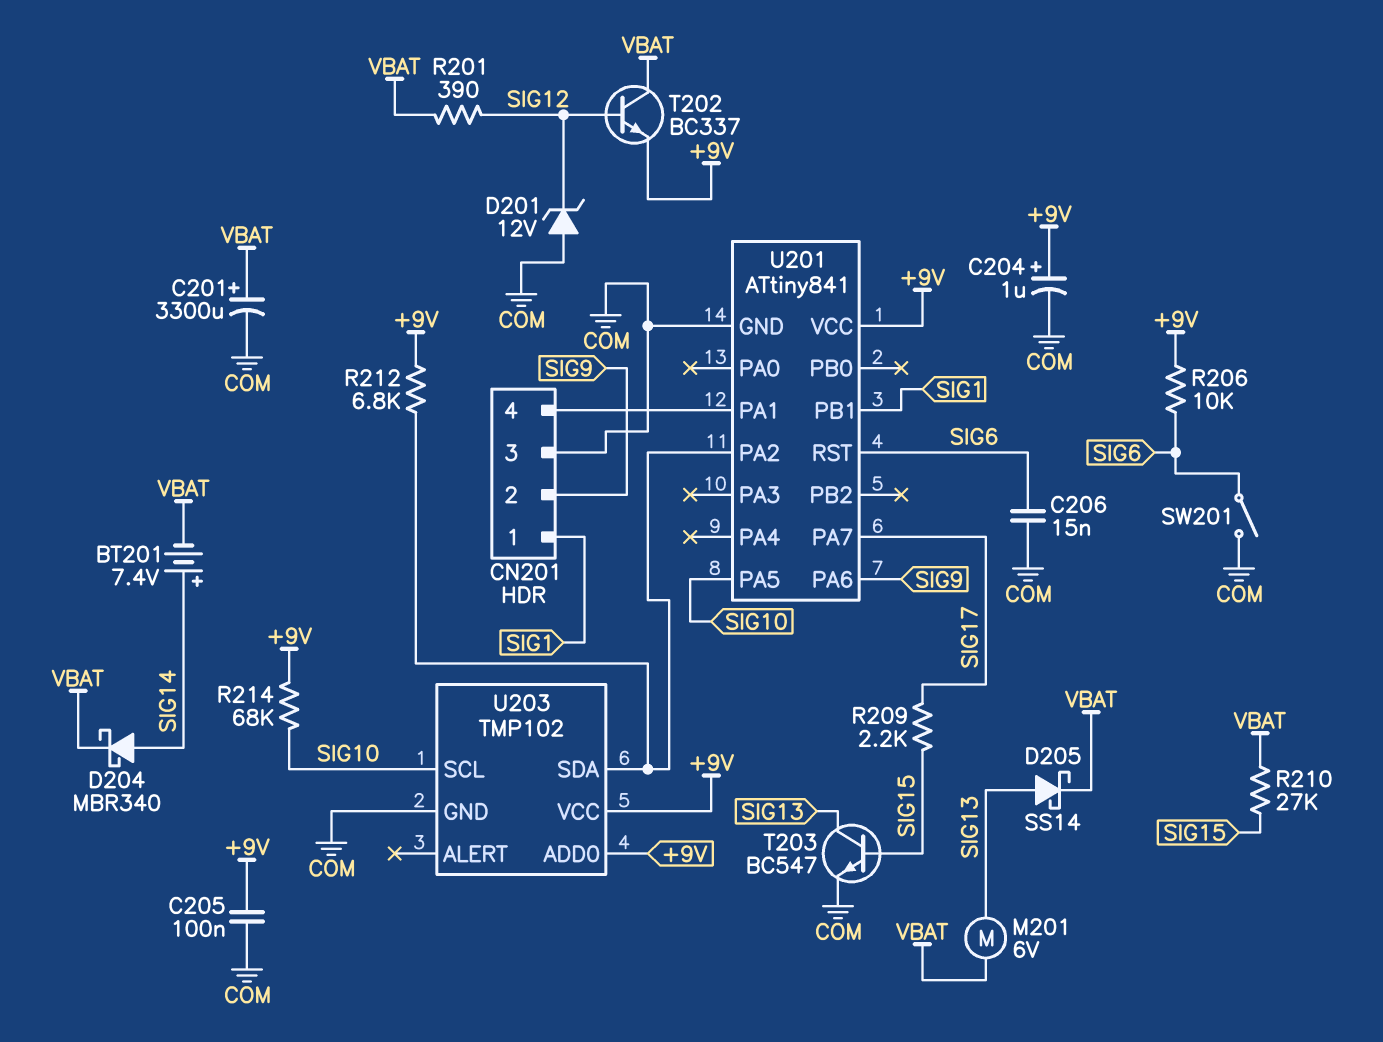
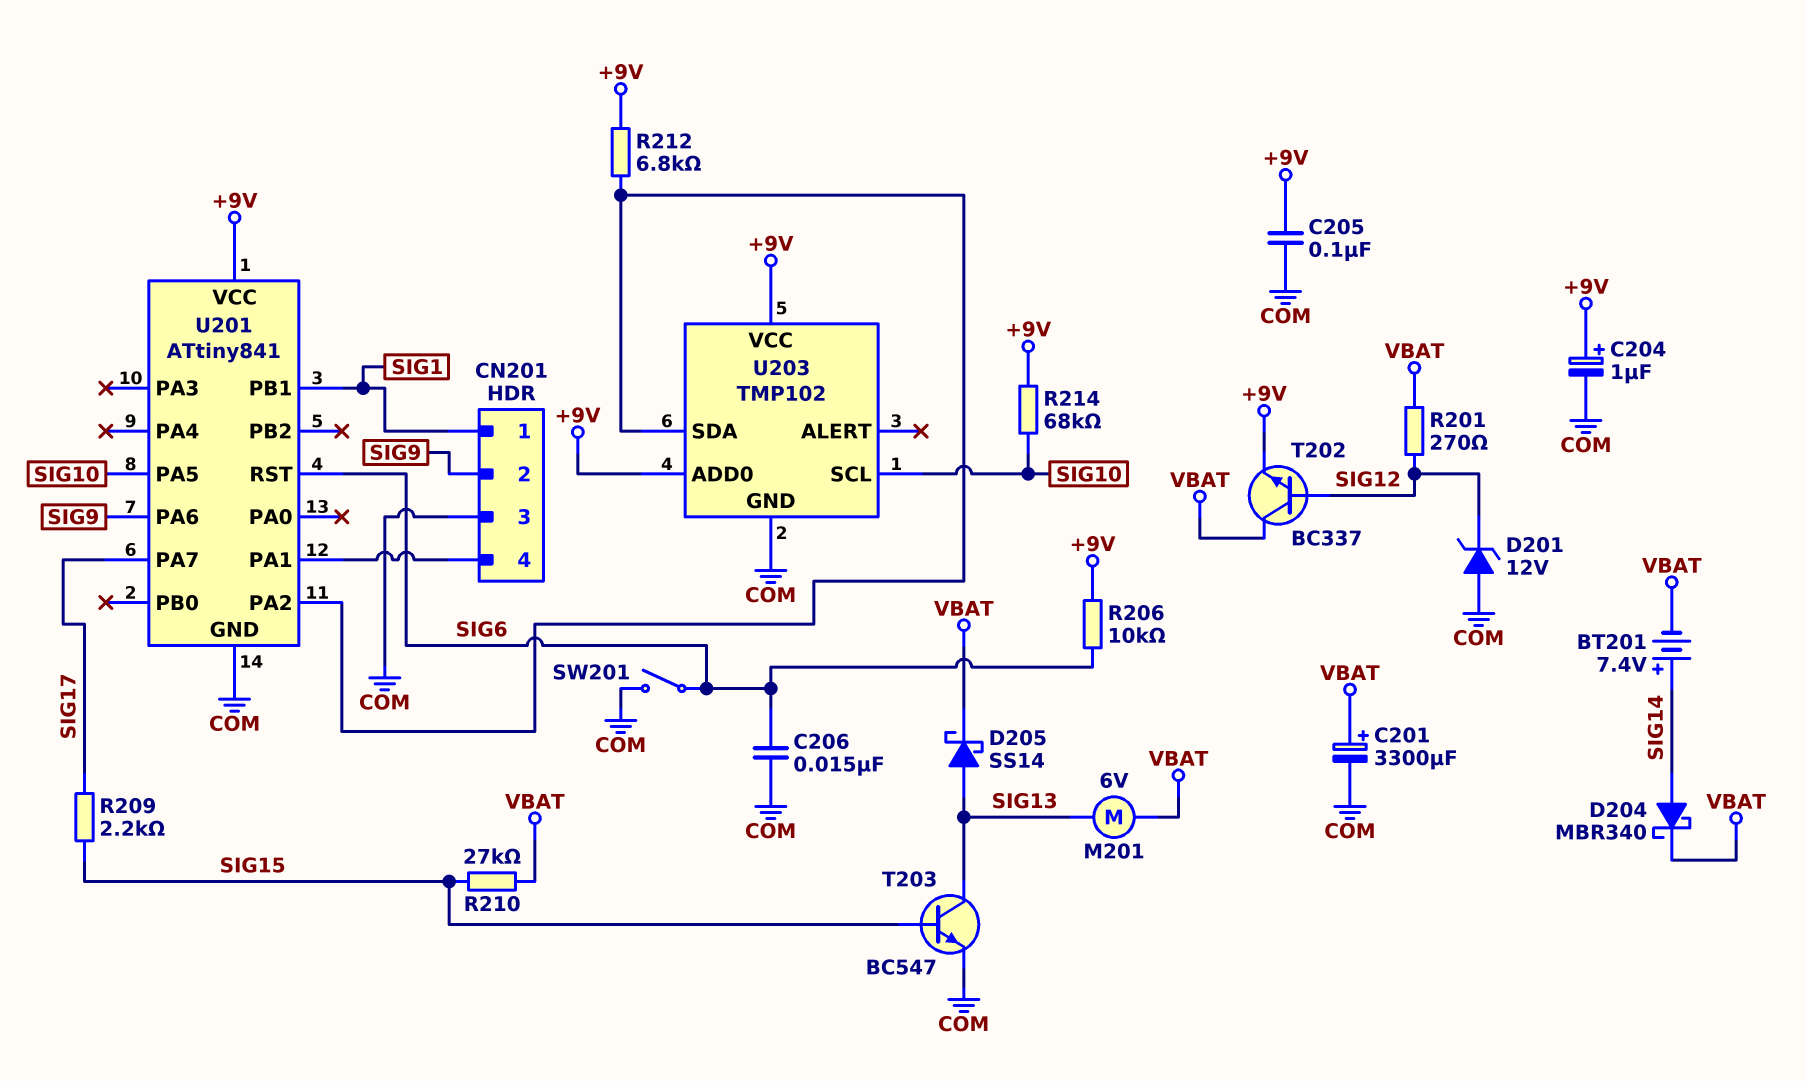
R201: 390 (SIG12, VBAT) -> 270 (SIG12, VBAT)

